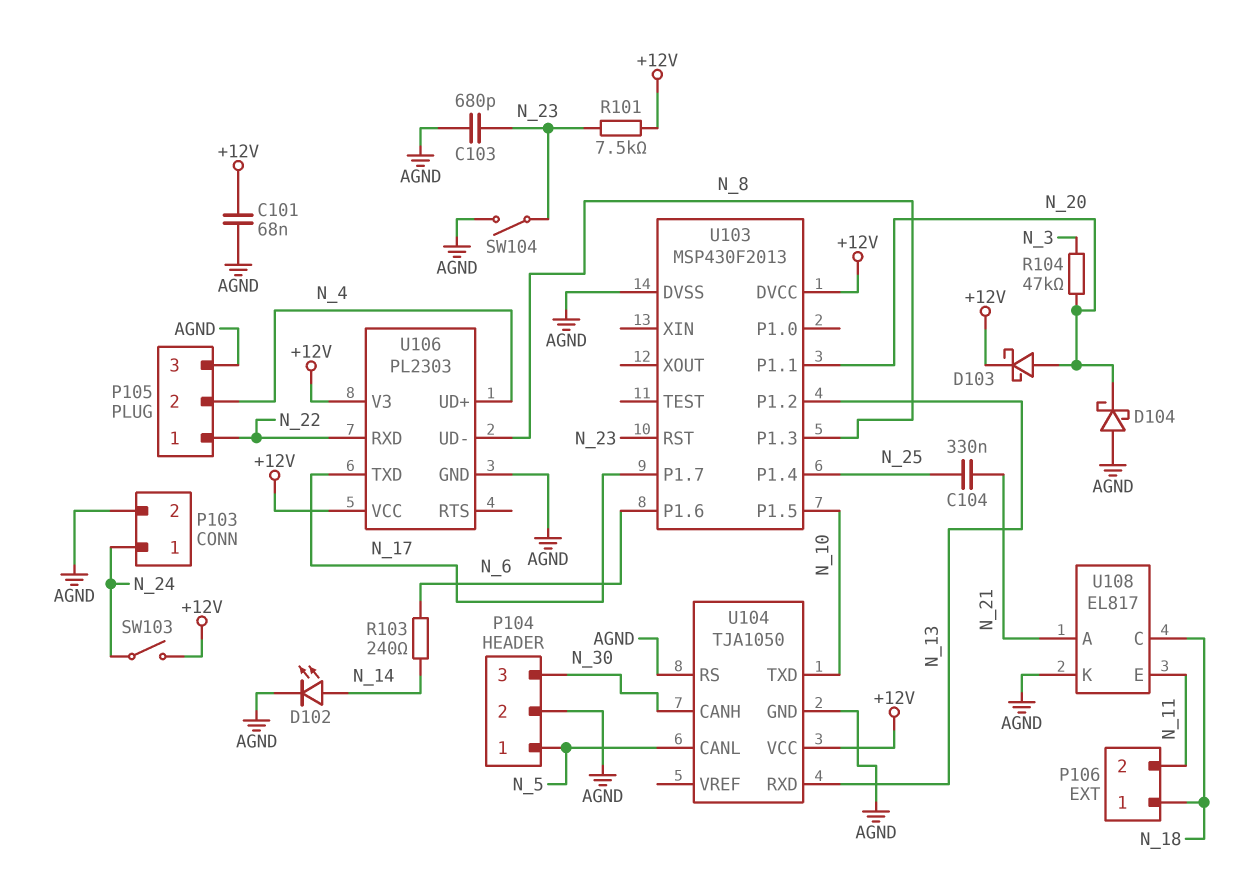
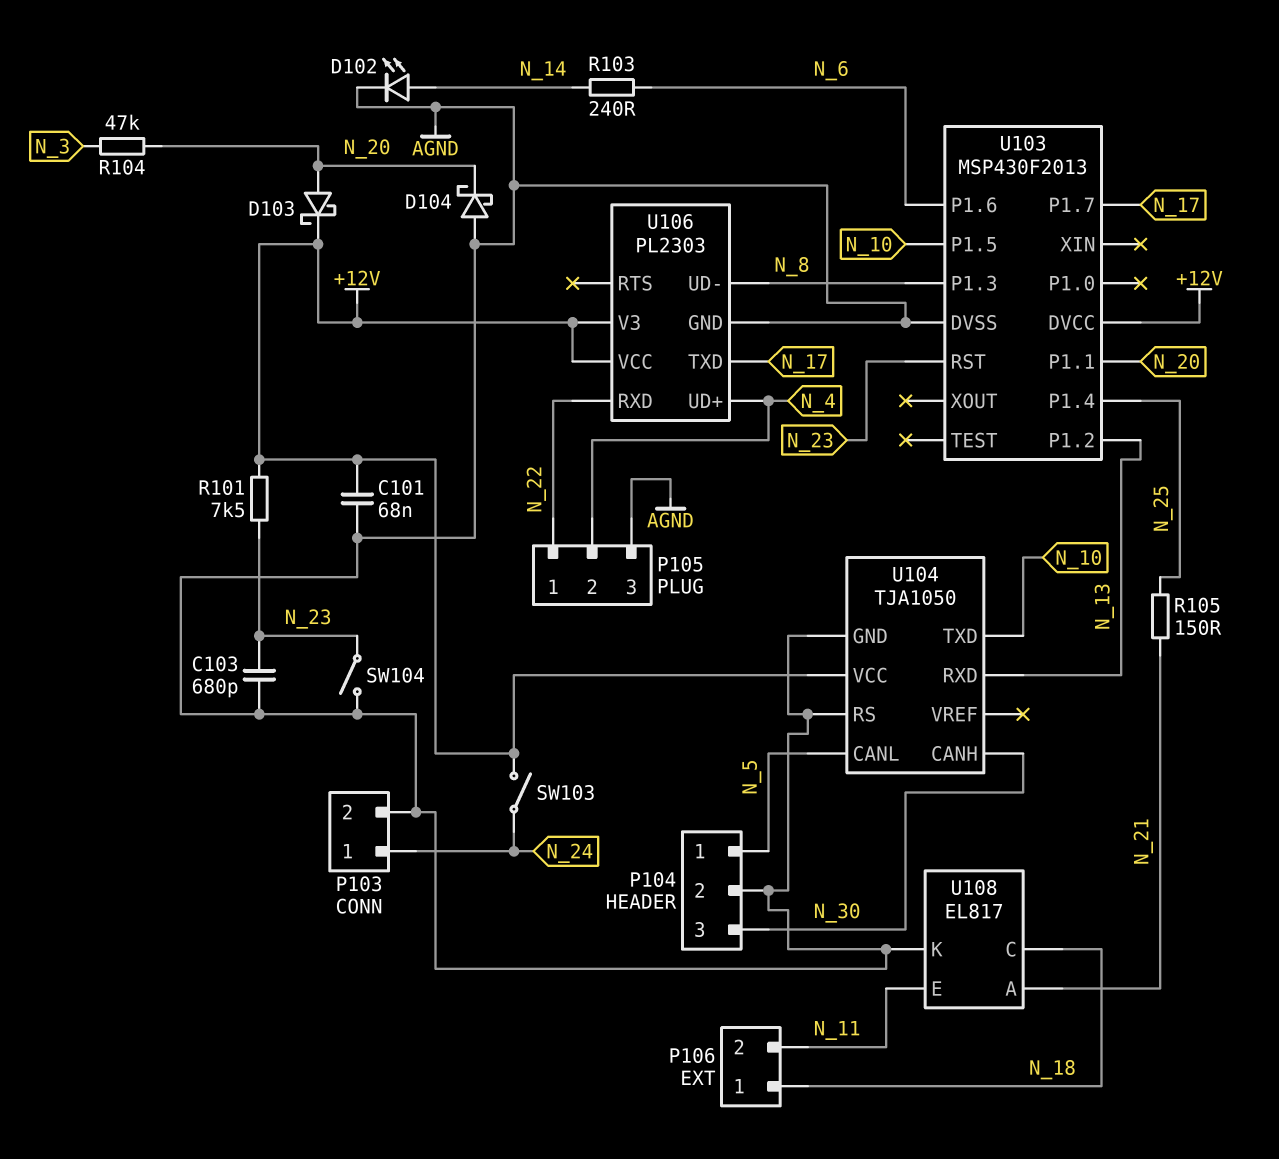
C104: 330nF (N_21, N_25) -> none
R105: none -> 150 (N_21, N_25)

